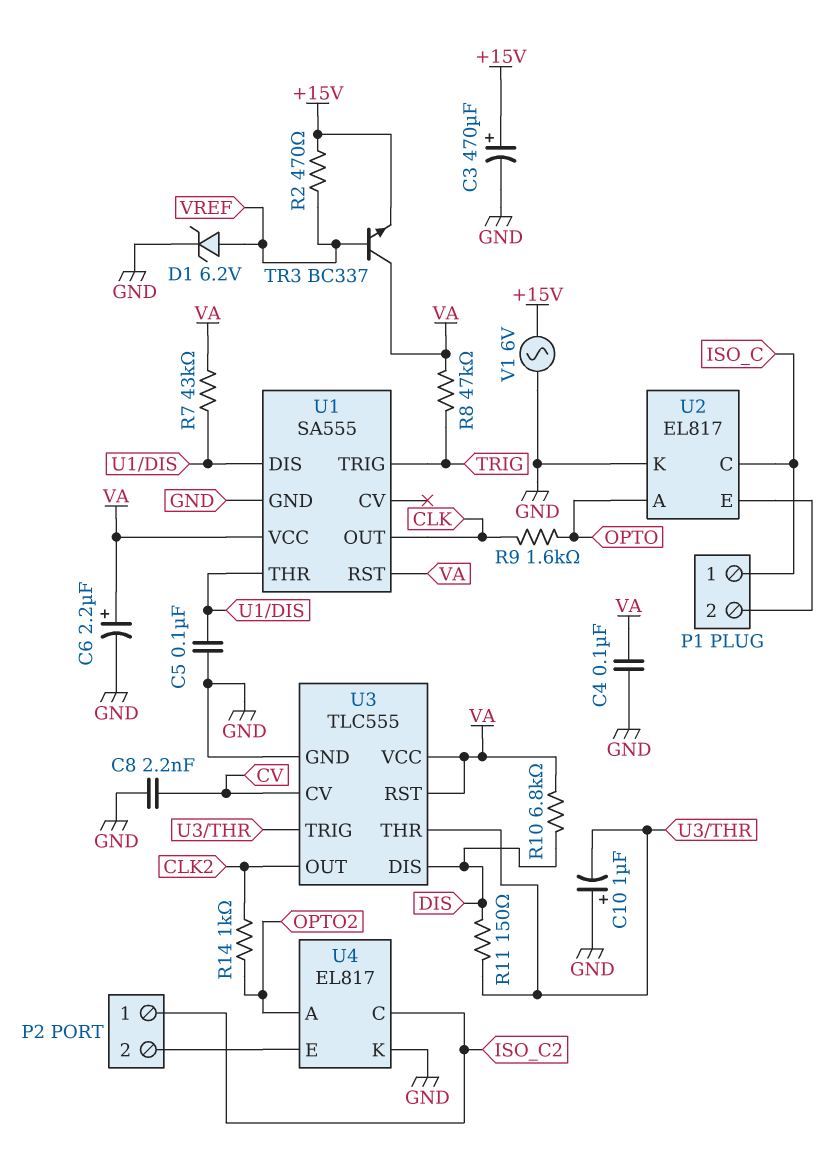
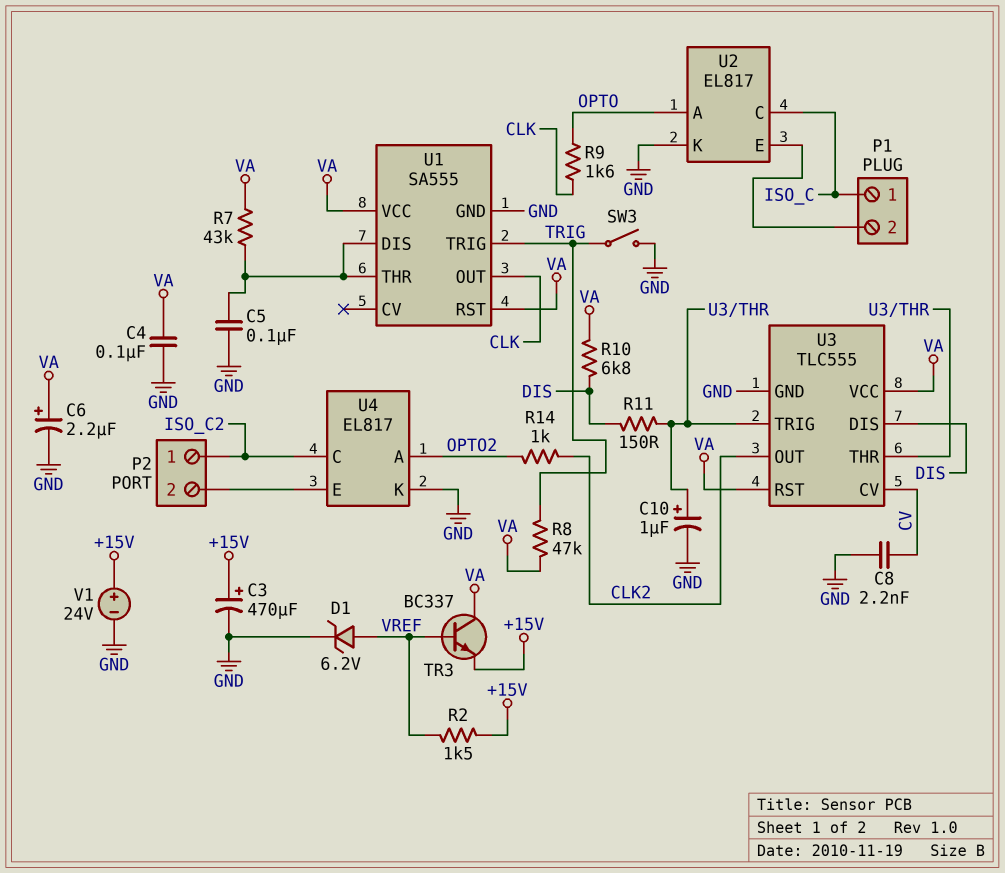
C10: 1uF (plus GND, minus U3/THR) -> 1uF (plus U3/THR, minus GND)
R2: 470 (+15V, VREF) -> 1.5k (+15V, VREF)
SW3: none -> switch (GND, TRIG)
V1: AC 6V (+15V, GND) -> 24V (plus +15V, minus GND)

